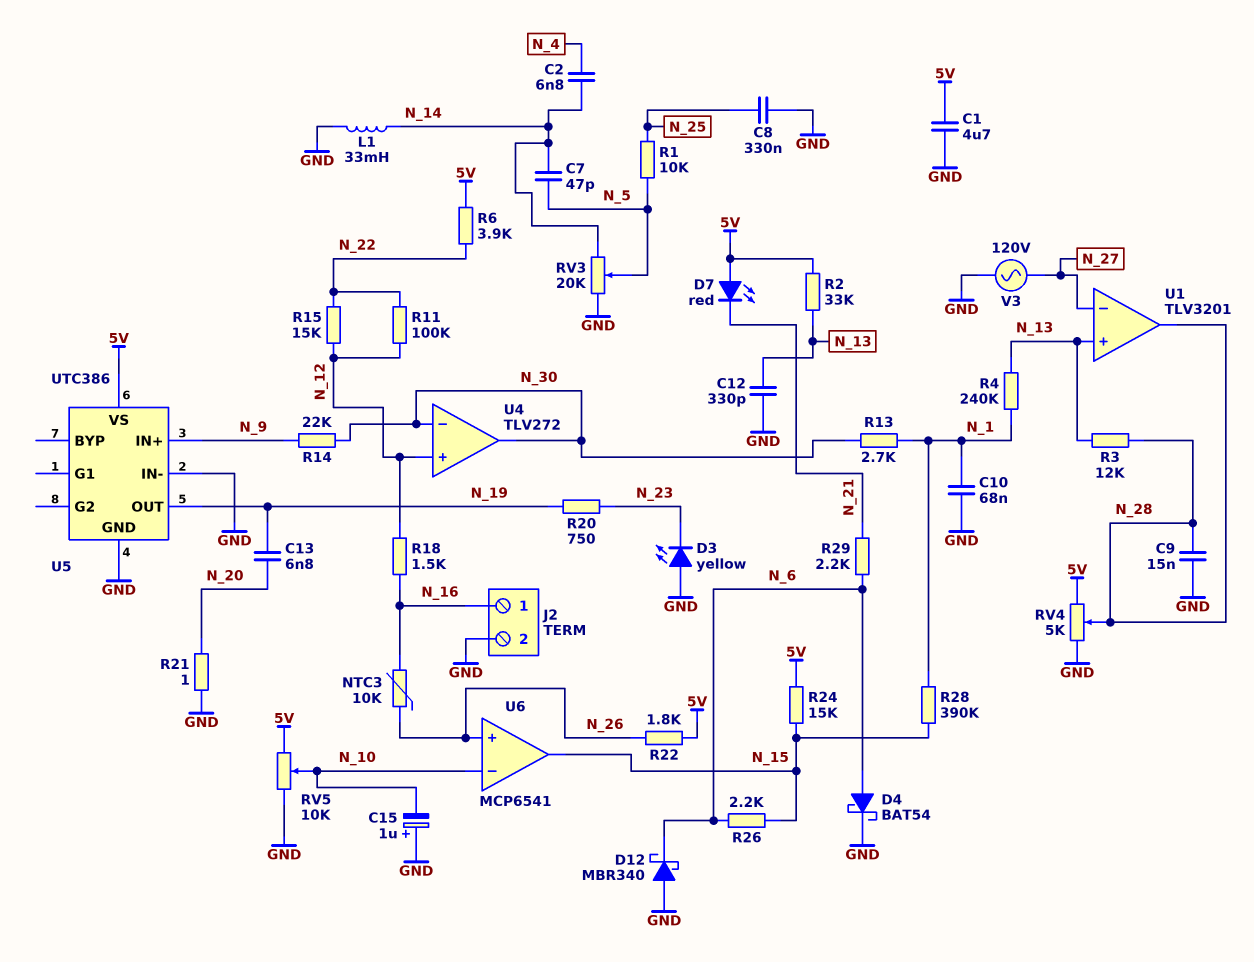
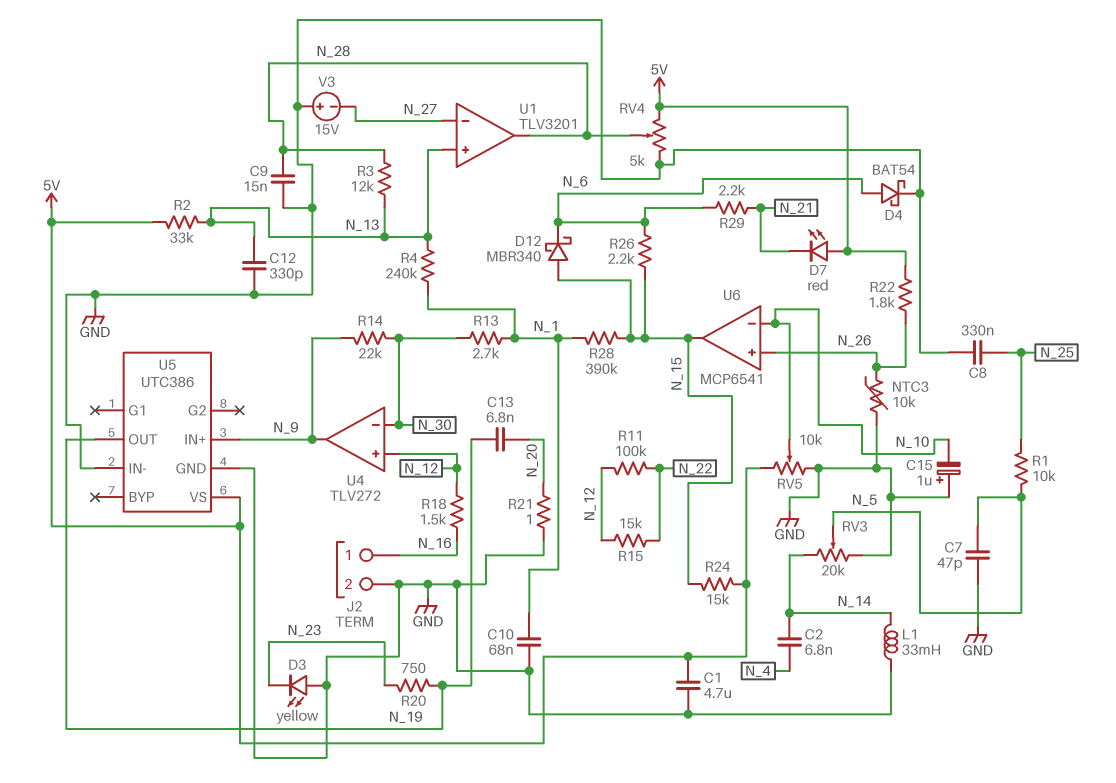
C7: 47pF (N_5, N_14) -> 47pF (GND, N_5)
D12: schottky MBR340 (A GND, K N_6) -> schottky MBR340 (A N_15, K N_6)
NTC3: 10k (N_16, N_26) -> 10k (GND, N_26)
R6: 3.9k (5V, N_22) -> none
U4 pin out: N_30 -> N_9
V3: AC 120V (GND, N_27) -> 15V (plus GND, minus N_27)

